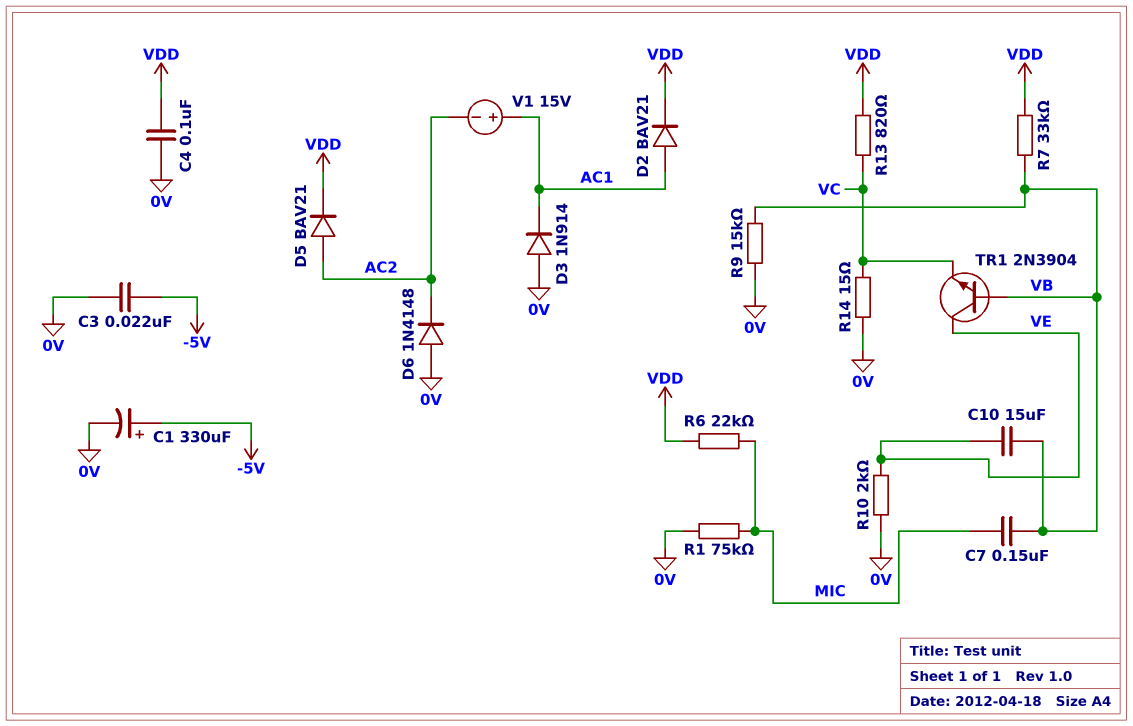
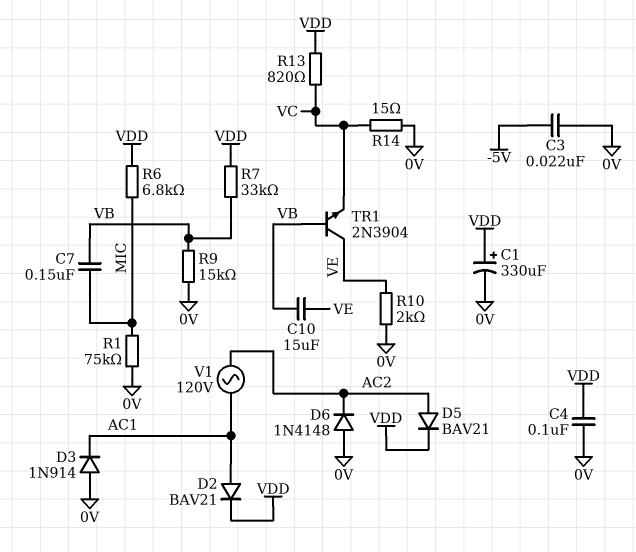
C1: 330uF (plus -5V, minus 0V) -> 330uF (plus VDD, minus 0V)
R6: 22k (MIC, VDD) -> 6.8k (MIC, VDD)
V1: 15V (plus AC1, minus AC2) -> AC 120V (AC1, AC2)

